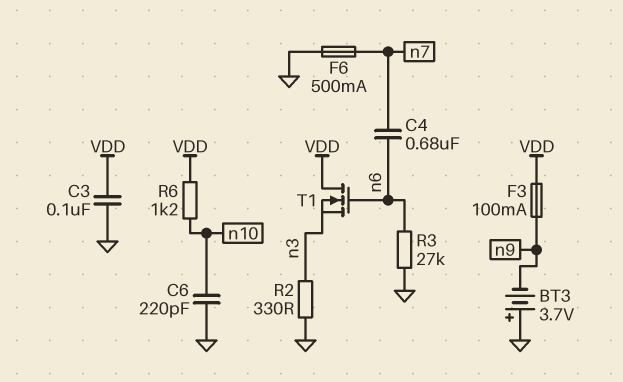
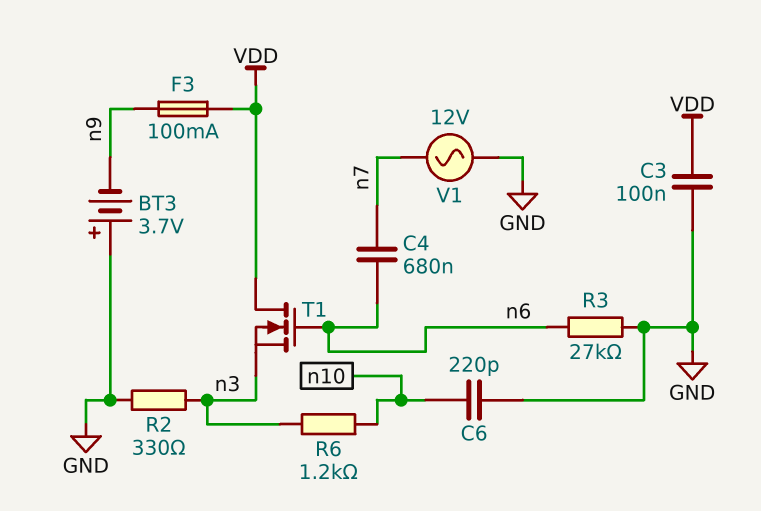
F6: 500mA (GND, n7) -> none
R6: 1.2k (VDD, n10) -> 1.2k (n3, n10)
V1: none -> AC 12V (GND, n7)

